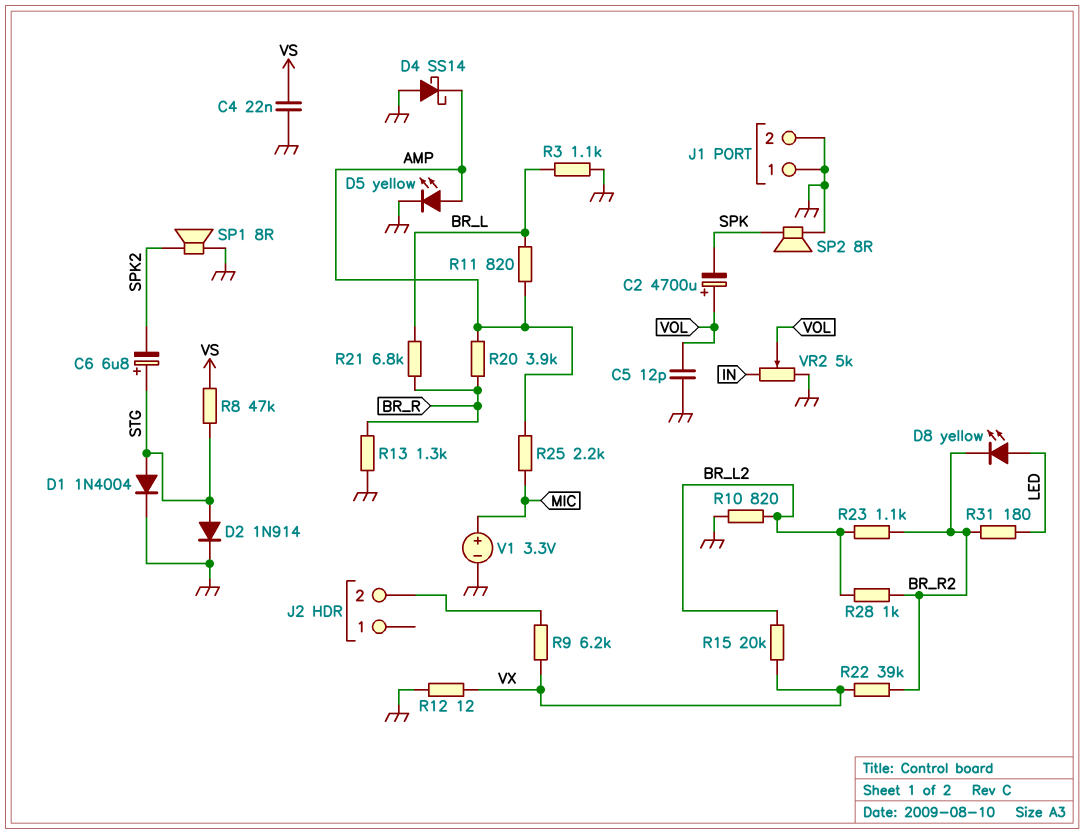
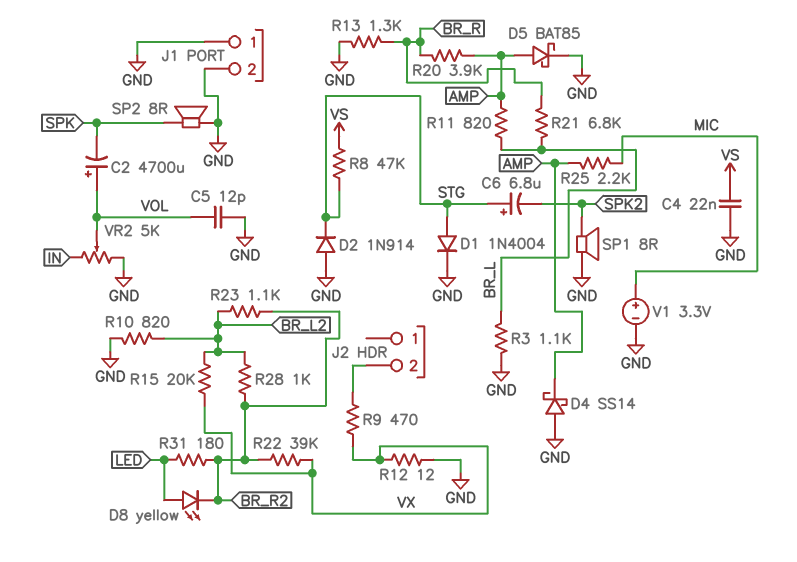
D2: diode 1N914 (A STG, K GND) -> diode 1N914 (A GND, K STG)
D5: LED yellow (A AMP, K GND) -> schottky BAT85 (A AMP, K GND)
R9: 6.2k (J2/2, VX) -> 470 (J2/2, VX)

